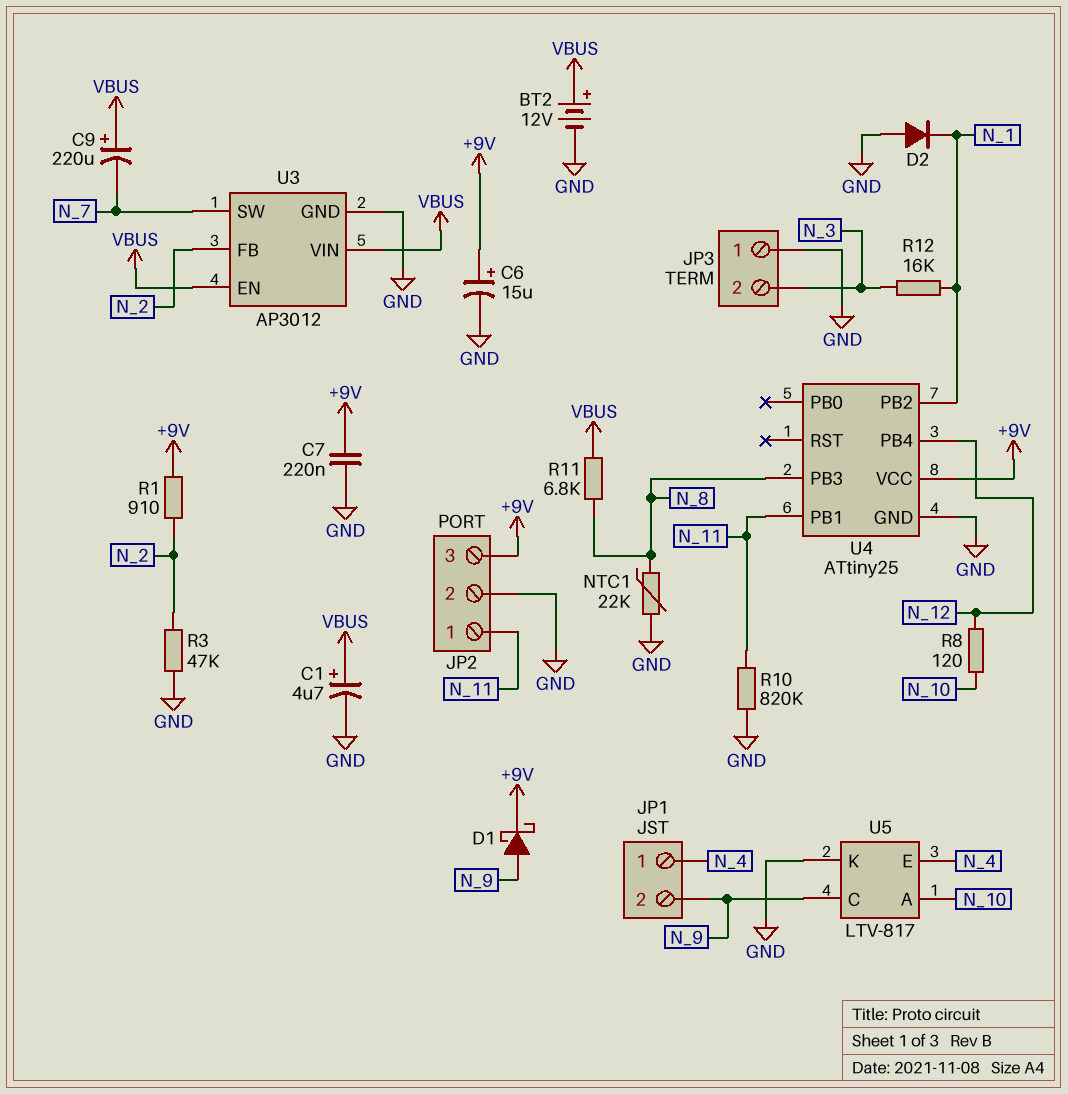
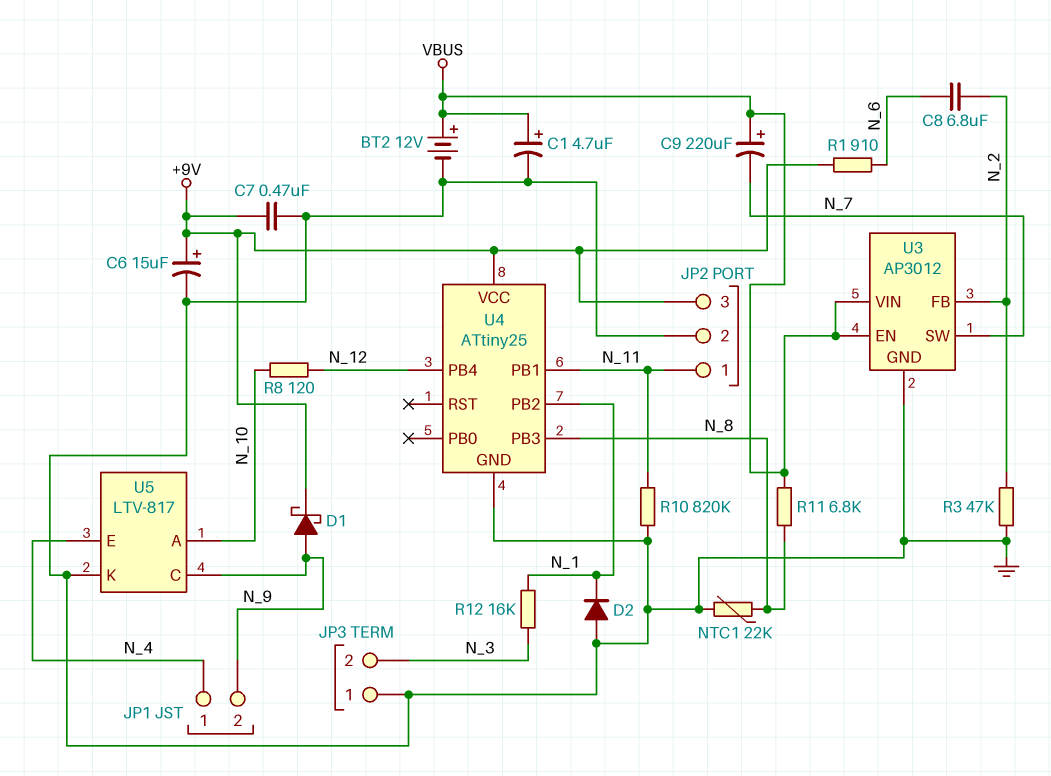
C7: 220nF (+9V, GND) -> 470nF (+9V, GND)
C8: none -> 6.8uF (N_2, N_6)
R1: 910 (+9V, N_2) -> 910 (+9V, N_6)

